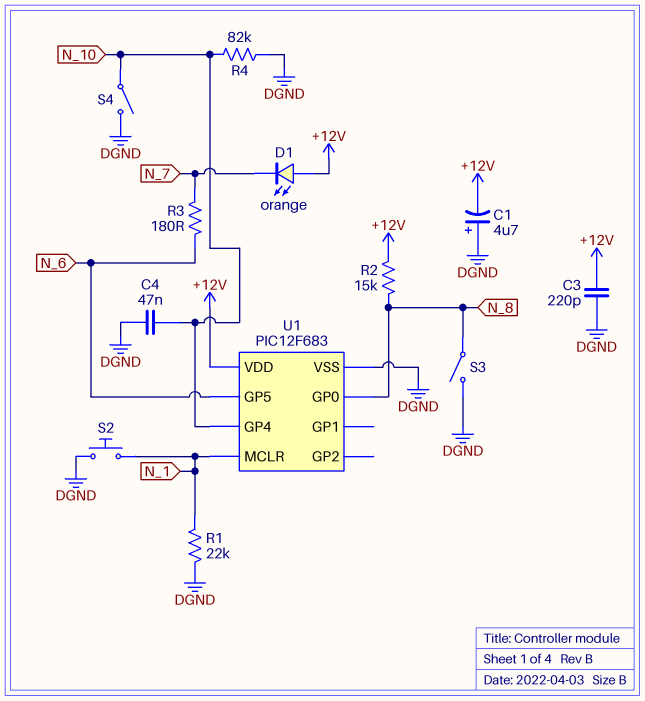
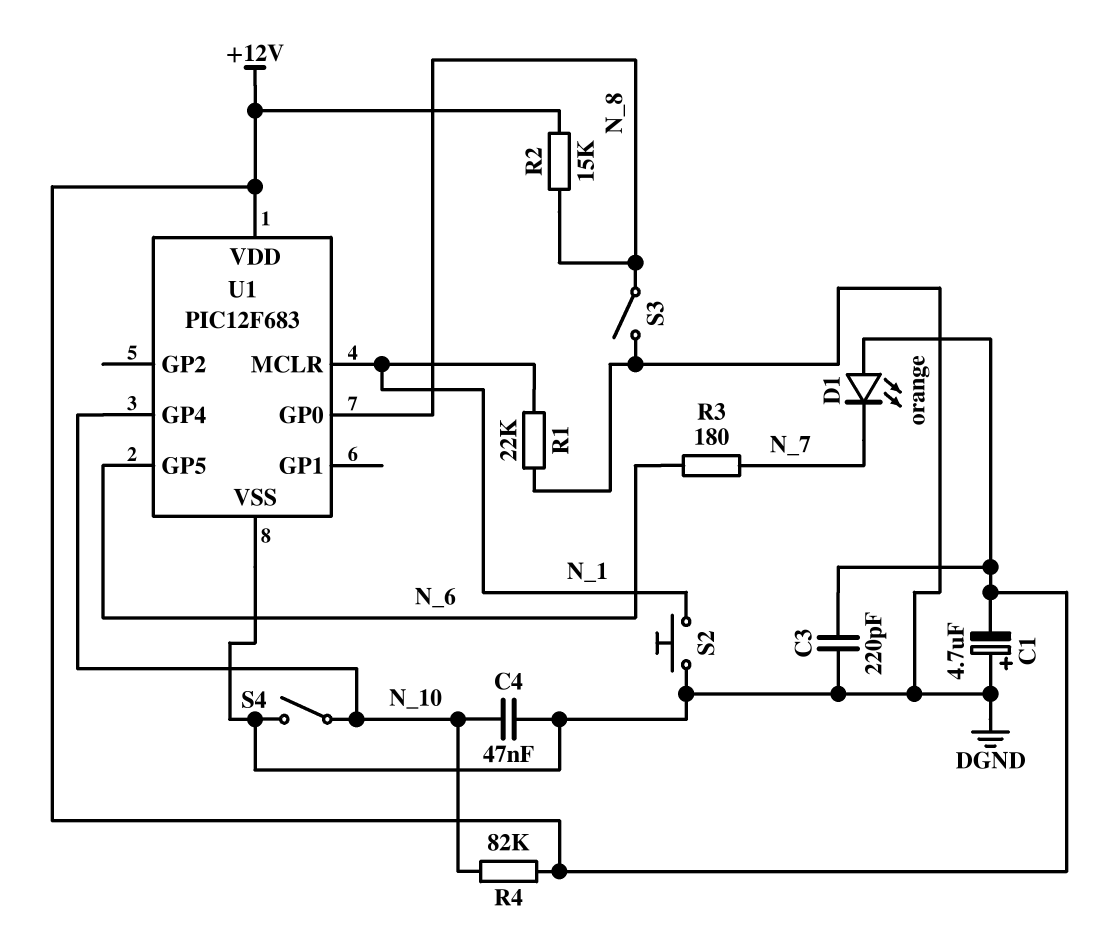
R4: 82k (DGND, N_10) -> 82k (+12V, N_10)

